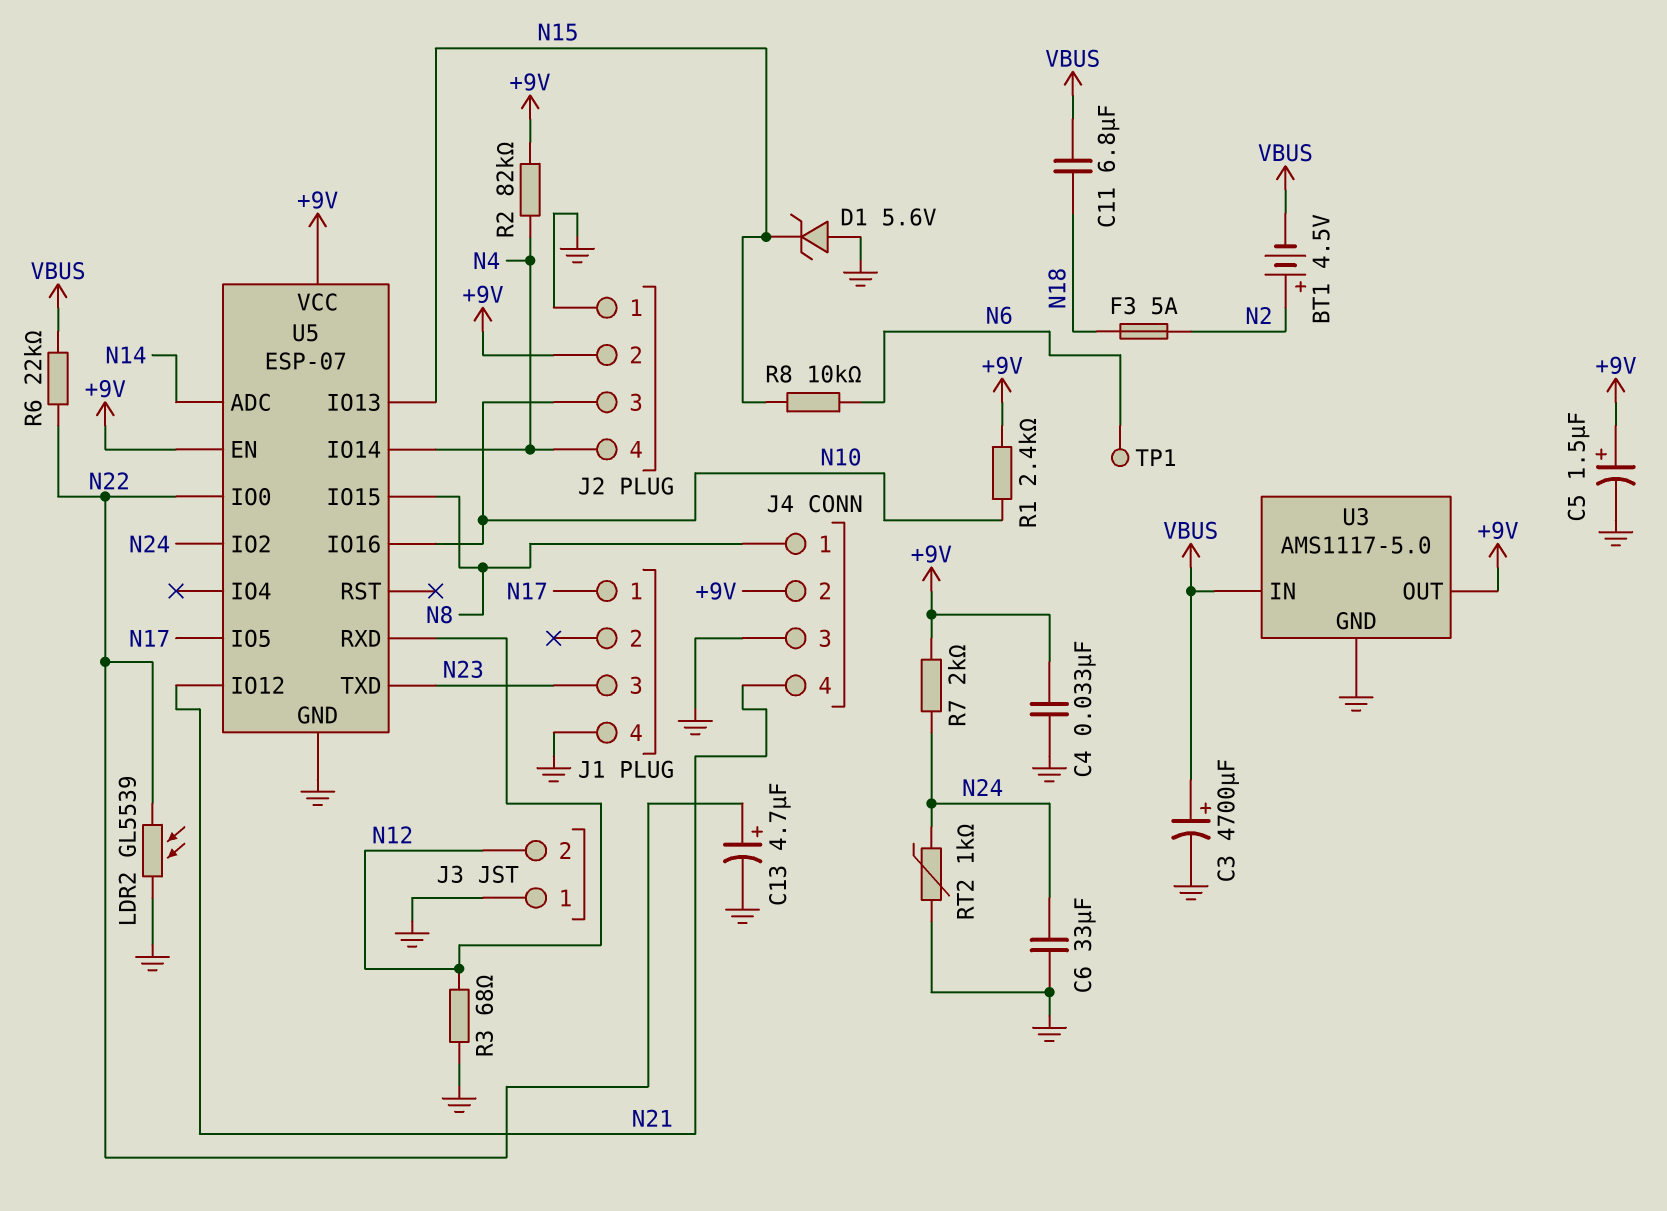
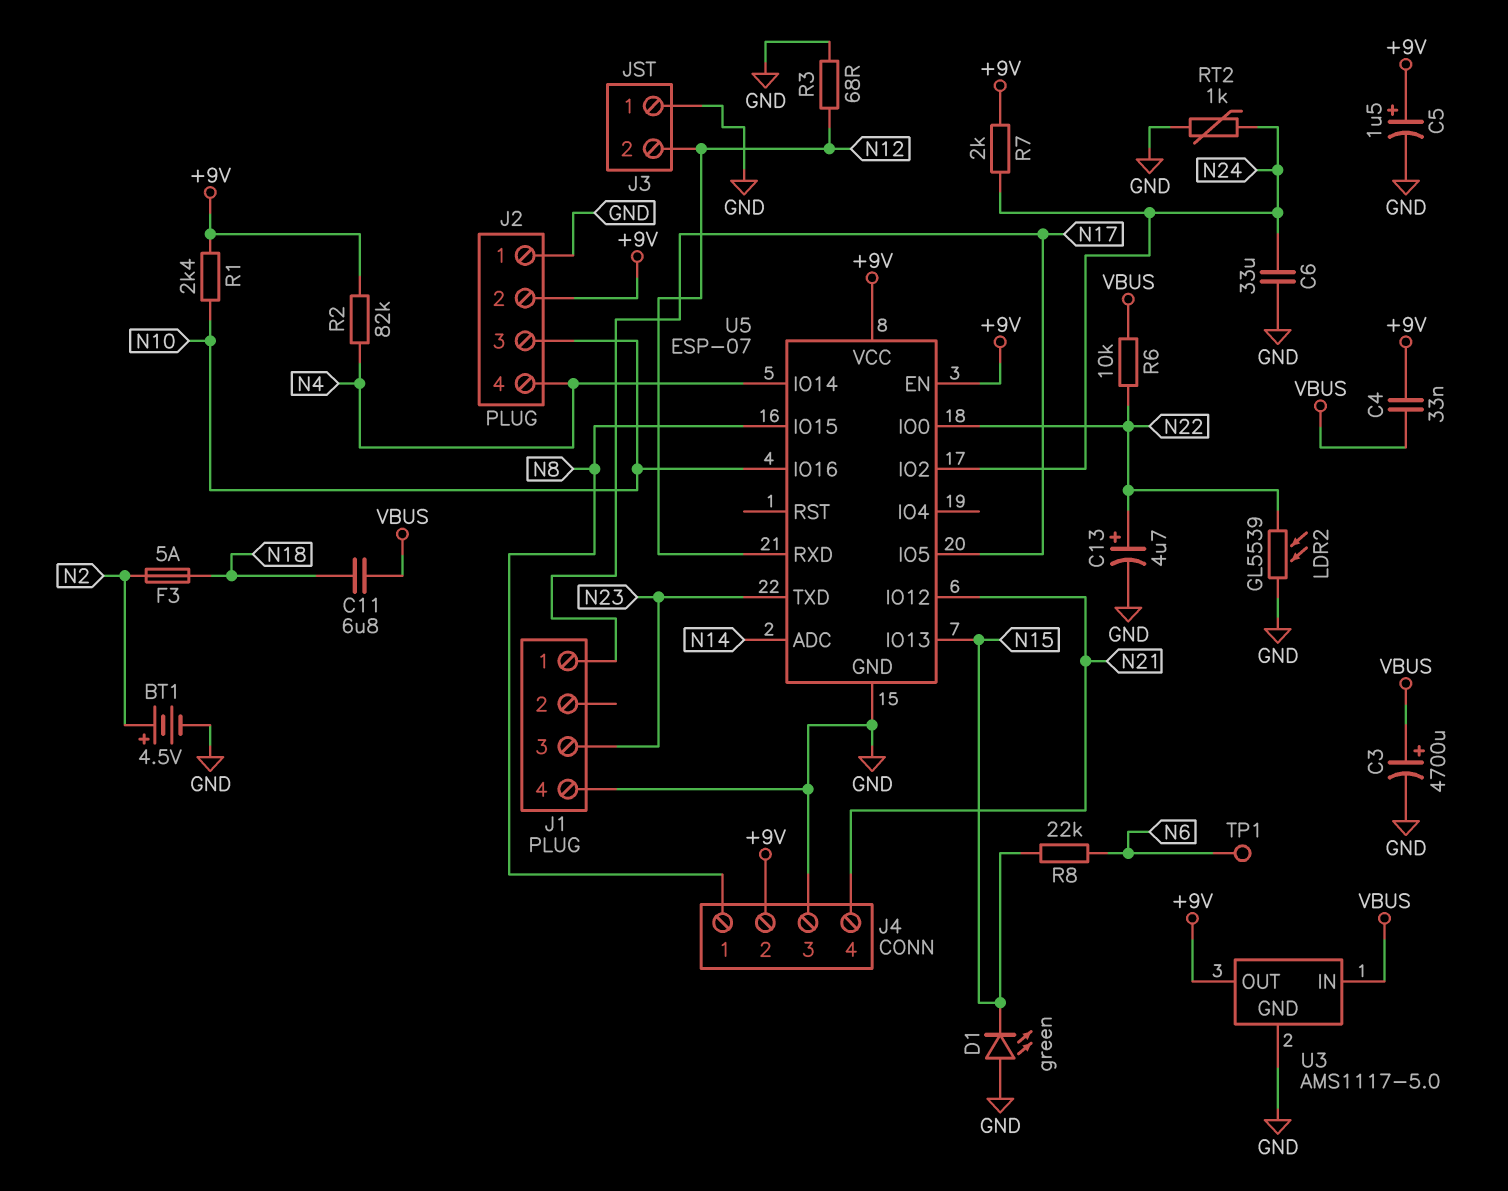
BT1: 4.5V (plus N2, minus VBUS) -> 4.5V (plus N2, minus GND)
C4: 33nF (+9V, GND) -> 33nF (+9V, VBUS)
D1: zener 5.6V (A GND, K N15) -> LED green (A GND, K N15)
R6: 22k (N22, VBUS) -> 10k (N22, VBUS)
R8: 10k (N6, N15) -> 22k (N6, N15)

